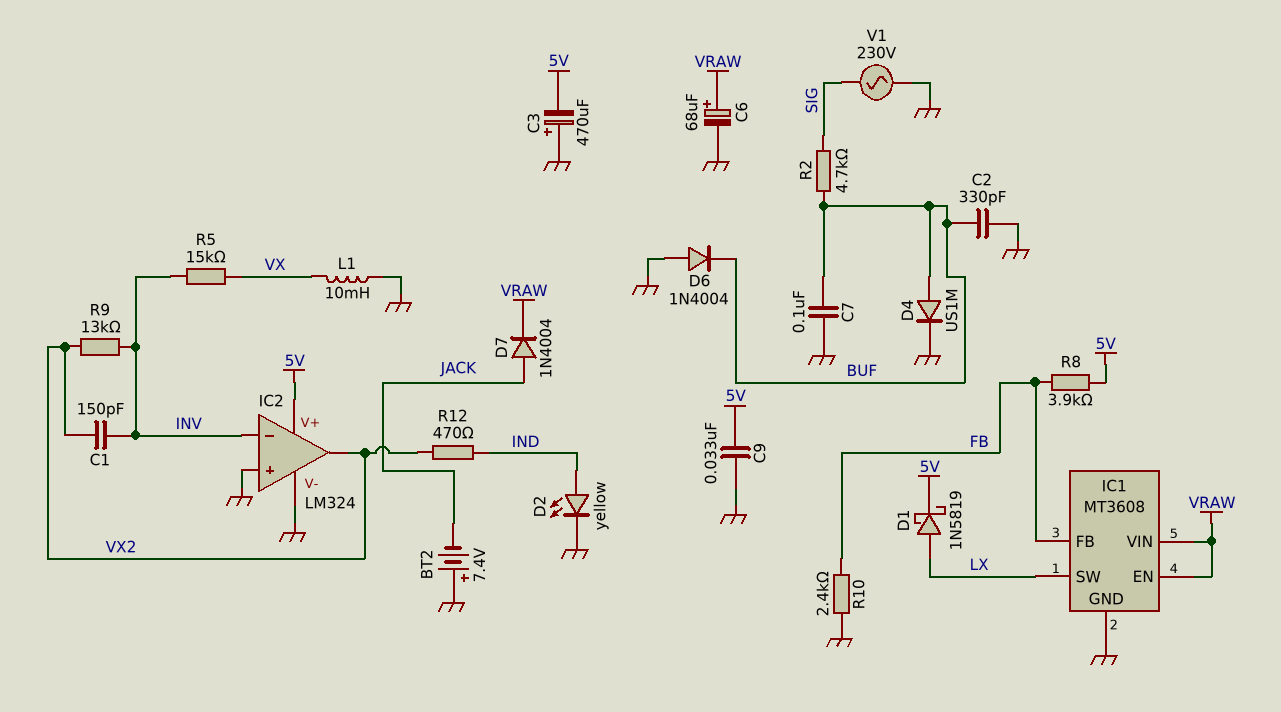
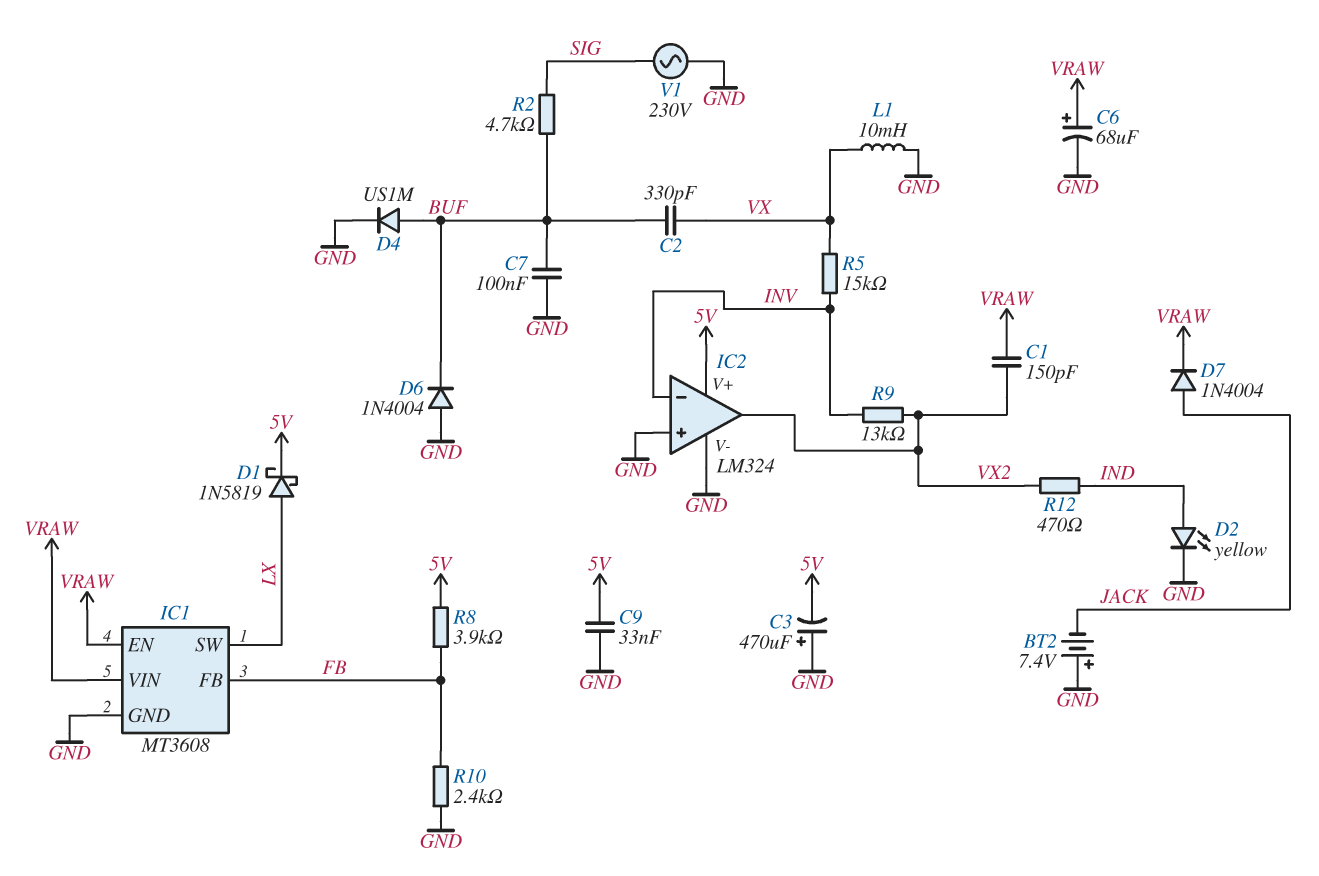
C1: 150pF (INV, VX2) -> 150pF (VRAW, VX2)
C2: 330pF (BUF, GND) -> 330pF (BUF, VX)

